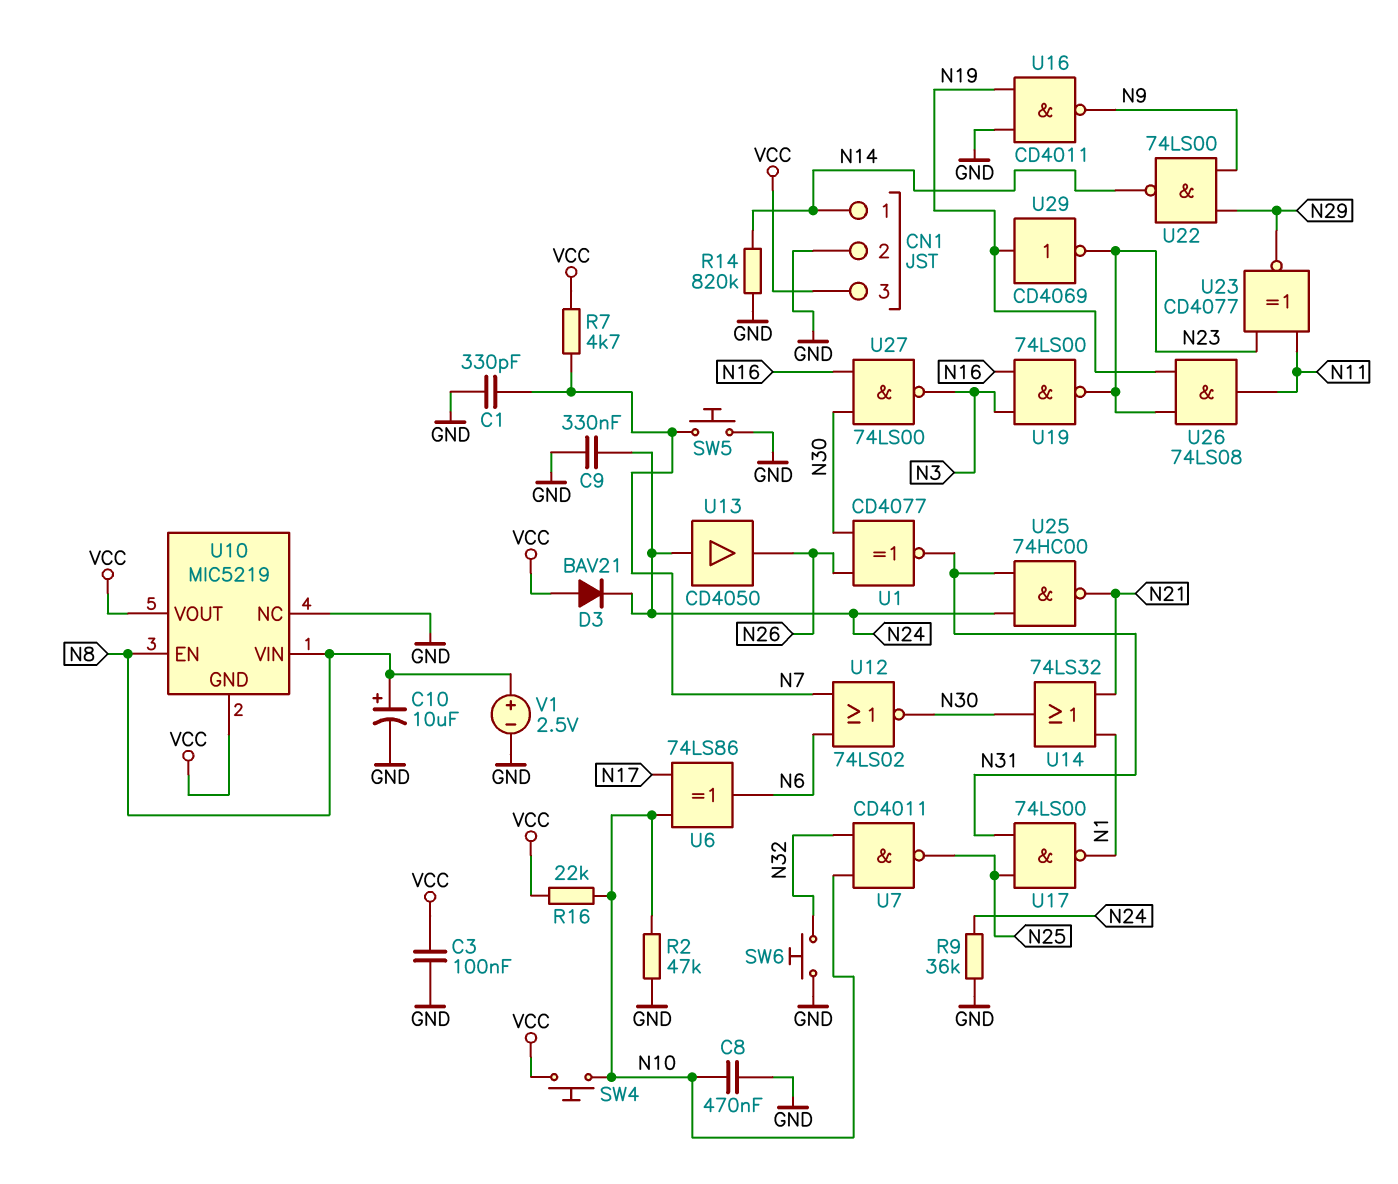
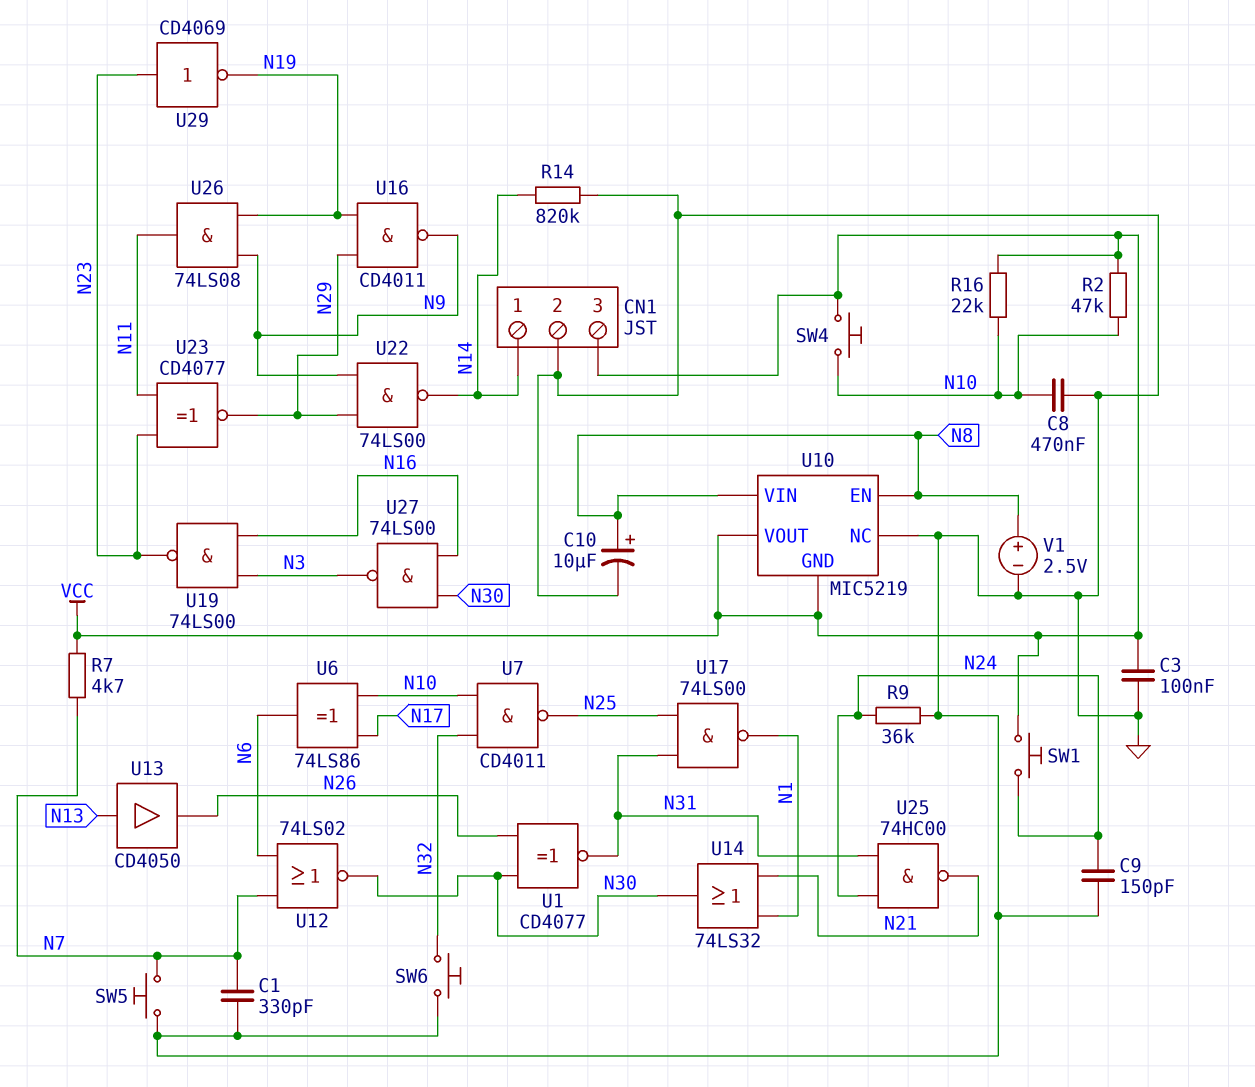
C9: 330nF (GND, N24) -> 150pF (GND, N24)
D3: diode BAV21 (A VCC, K N24) -> none
R2: 47k (GND, N10) -> 47k (N10, VCC)
SW1: none -> button (N24, VCC)
U13: buffer CD4050 (in N24, out N26) -> buffer CD4050 (in N13, out N26)
U16: NAND CD4011 (in GND, in N19, out N9) -> NAND CD4011 (in N19, in N29, out N9)
U26: AND 74LS08 (in N19, in N23, out N11) -> AND 74LS08 (in N9, in N19, out N11)
U29: NOT CD4069 (in N19, out N23) -> NOT CD4069 (in N23, out N19)

